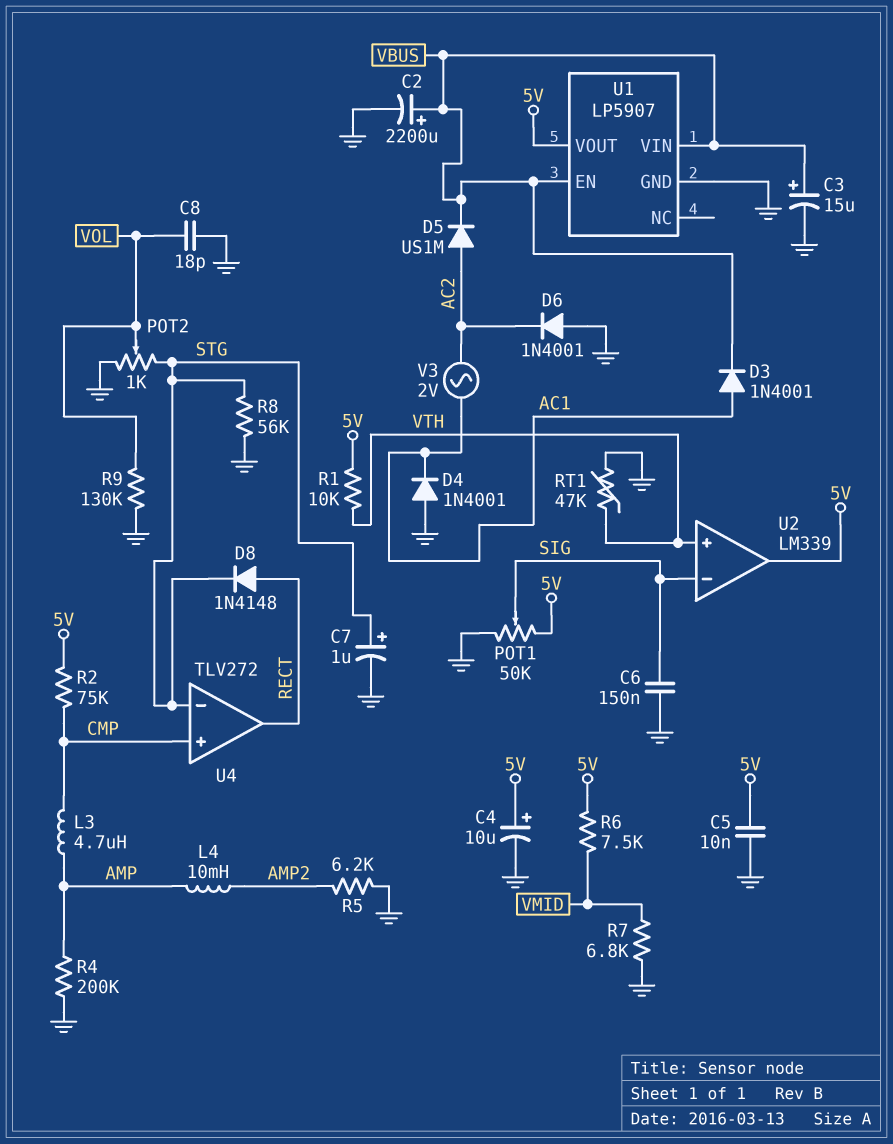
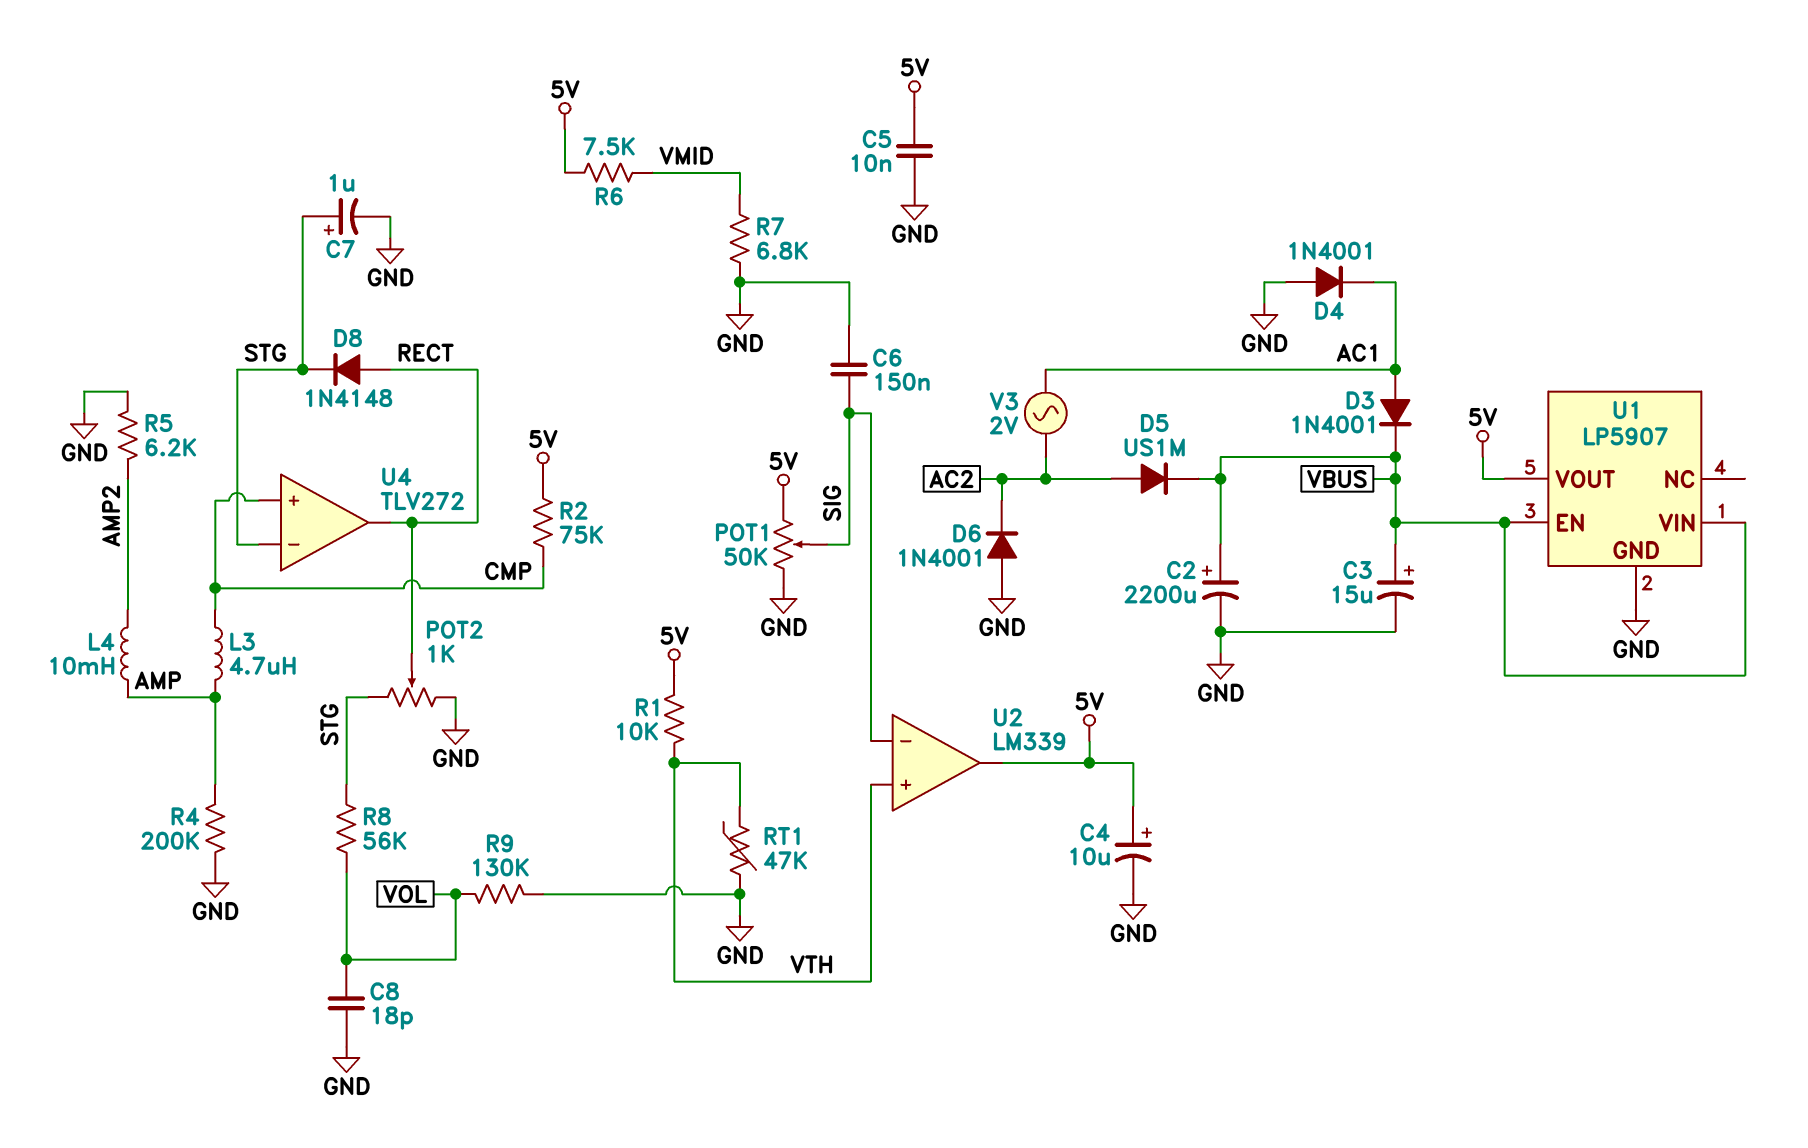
POT2: 1k (GND, STG, wiper VOL) -> 1k (GND, STG, wiper RECT)
R8: 56k (GND, STG) -> 56k (STG, VOL)

